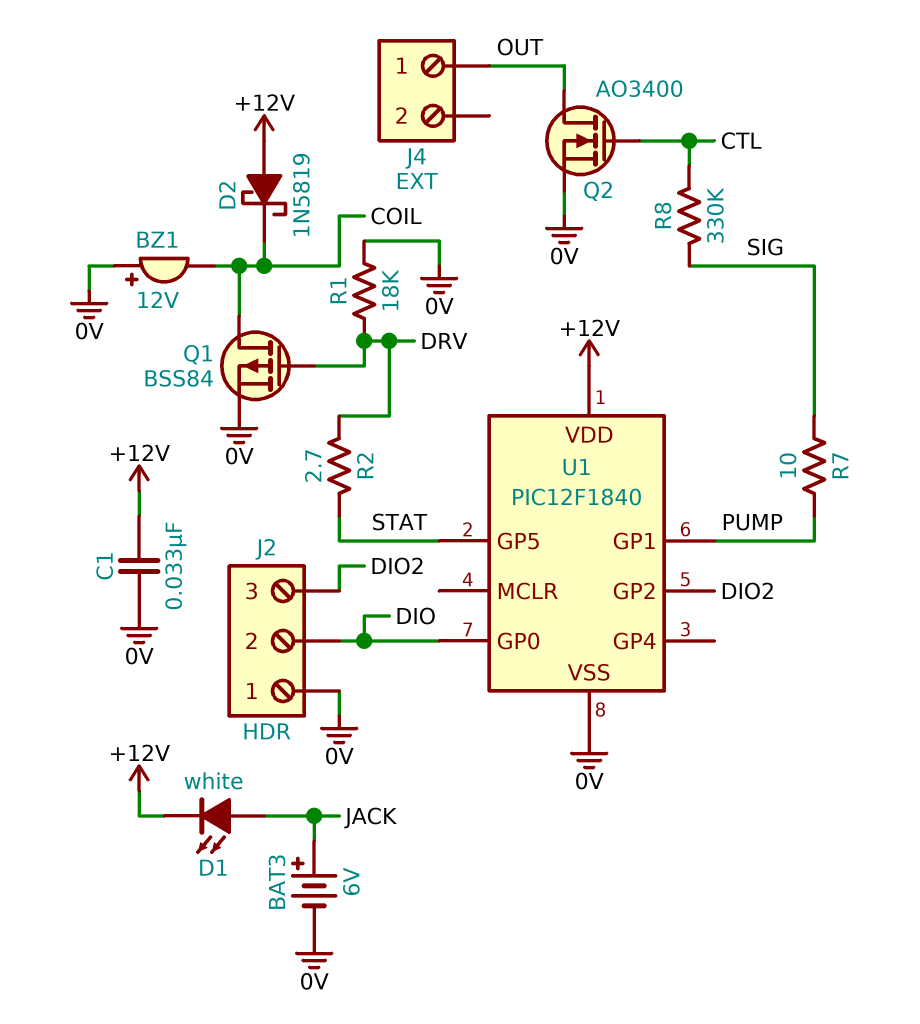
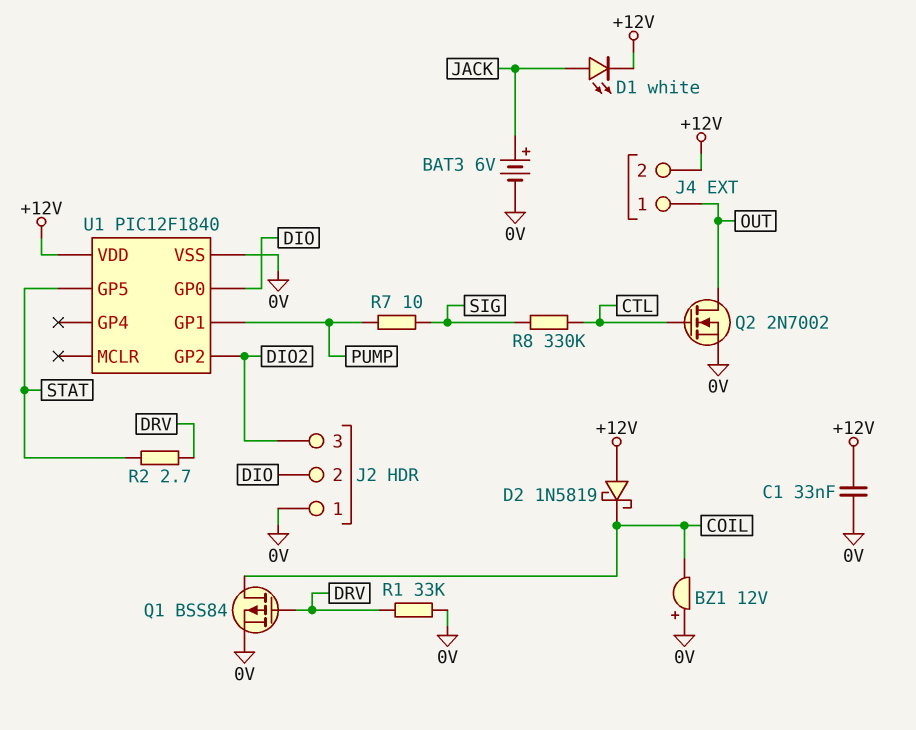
J4 pin 2: none -> +12V
Q2: NMOS AO3400 (G CTL, D OUT, S 0V) -> NMOS 2N7002 (G CTL, D OUT, S 0V)
R1: 18k (0V, DRV) -> 33k (0V, DRV)

